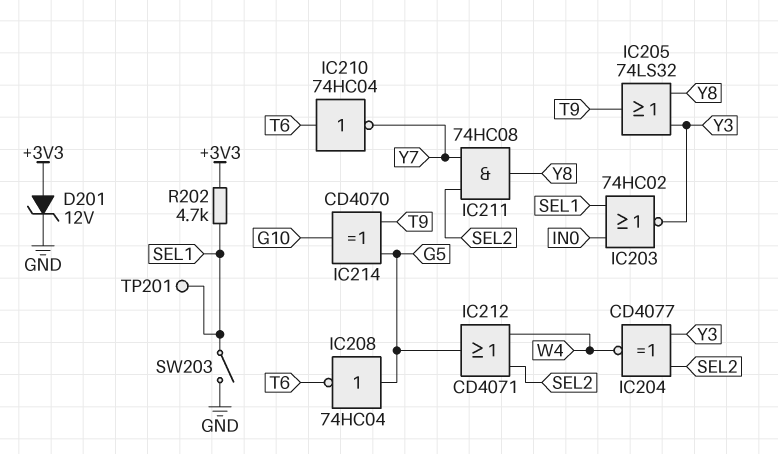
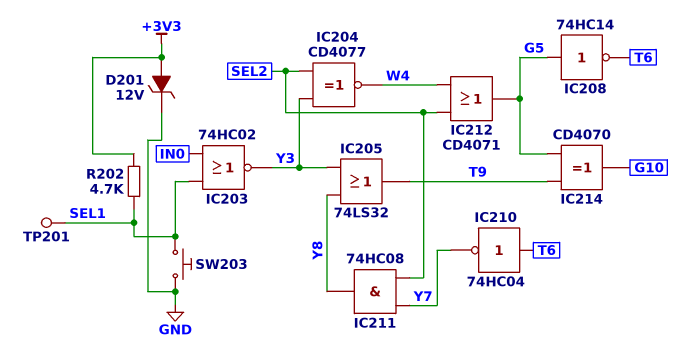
IC208: NOT 74HC04 (in G5, out T6) -> NOT 74HC14 (in G5, out T6)
SW203: switch (GND, SEL1) -> button (GND, SEL1)

